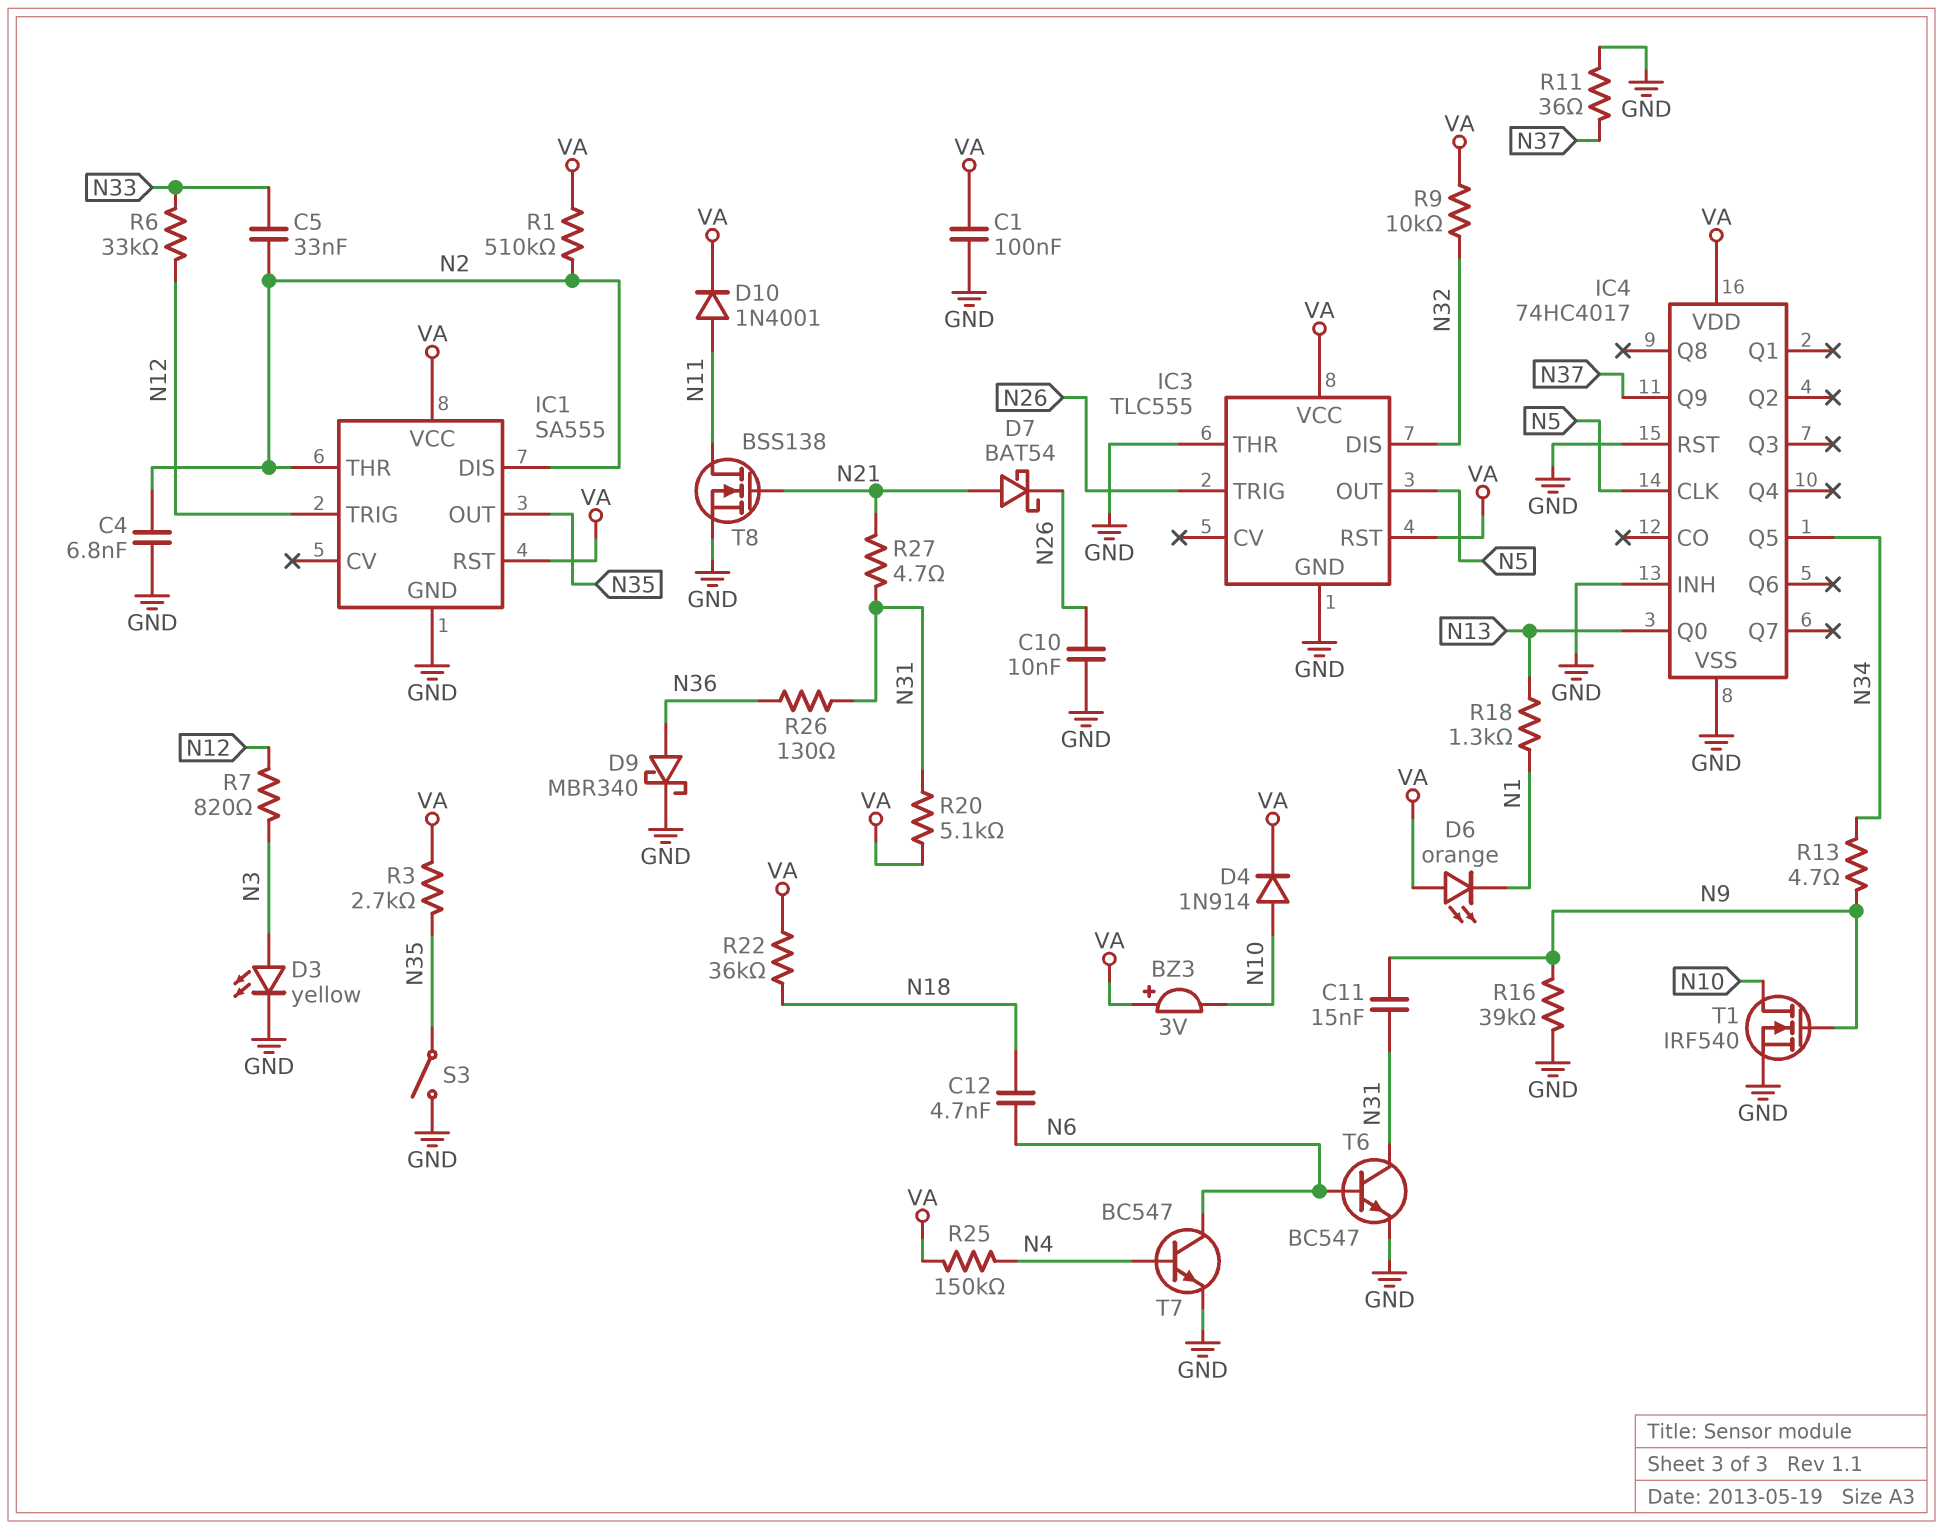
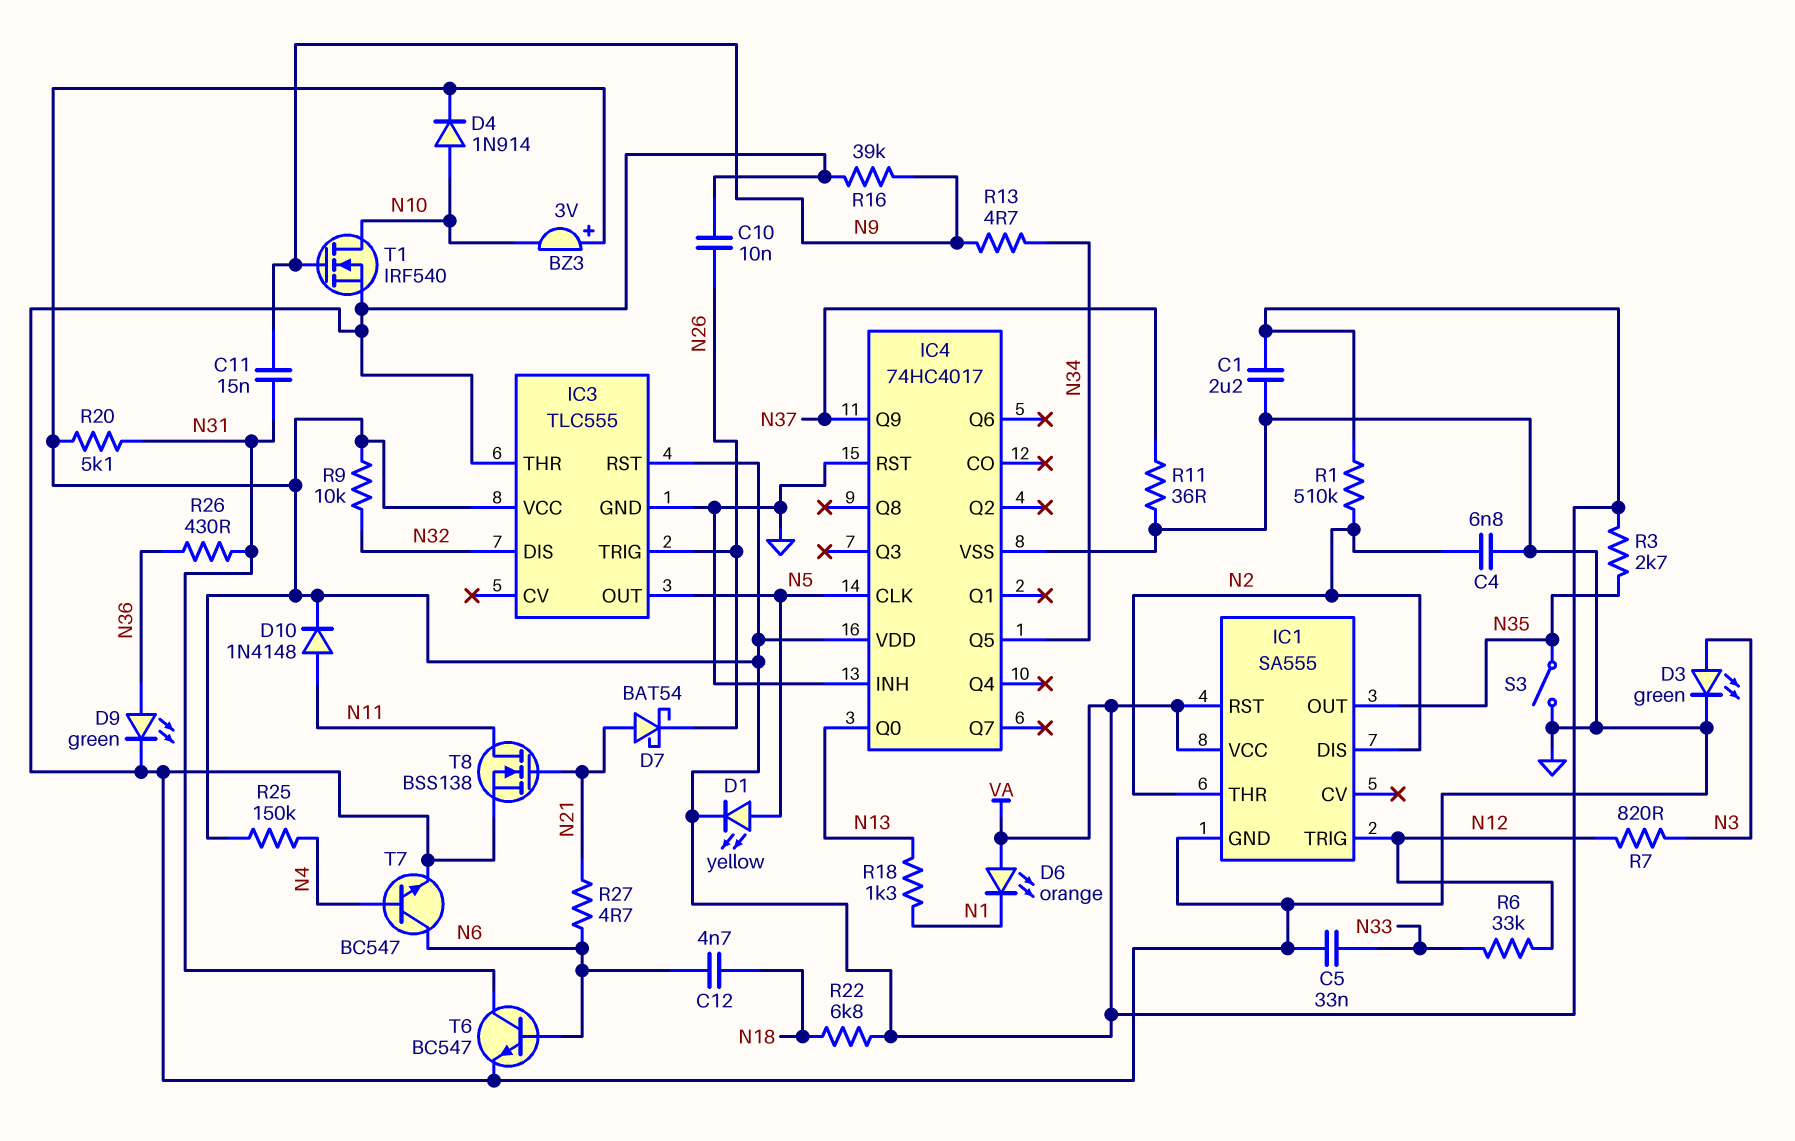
C1: 100nF (GND, VA) -> 2.2uF (GND, VA)
C5: 33nF (N2, N33) -> 33nF (GND, N33)
D1: none -> LED yellow (A N5, K VA)
D3: LED yellow (A N3, K GND) -> LED green (A N3, K GND)
D9: schottky MBR340 (A N36, K GND) -> LED green (A N36, K GND)
D10: diode 1N4001 (A N11, K VA) -> diode 1N4148 (A N11, K VA)
R22: 36k (N18, VA) -> 6.8k (N18, VA)
R26: 130 (N31, N36) -> 430 (N31, N36)
R27: 4.7 (N21, N31) -> 4.7 (N6, N21)

